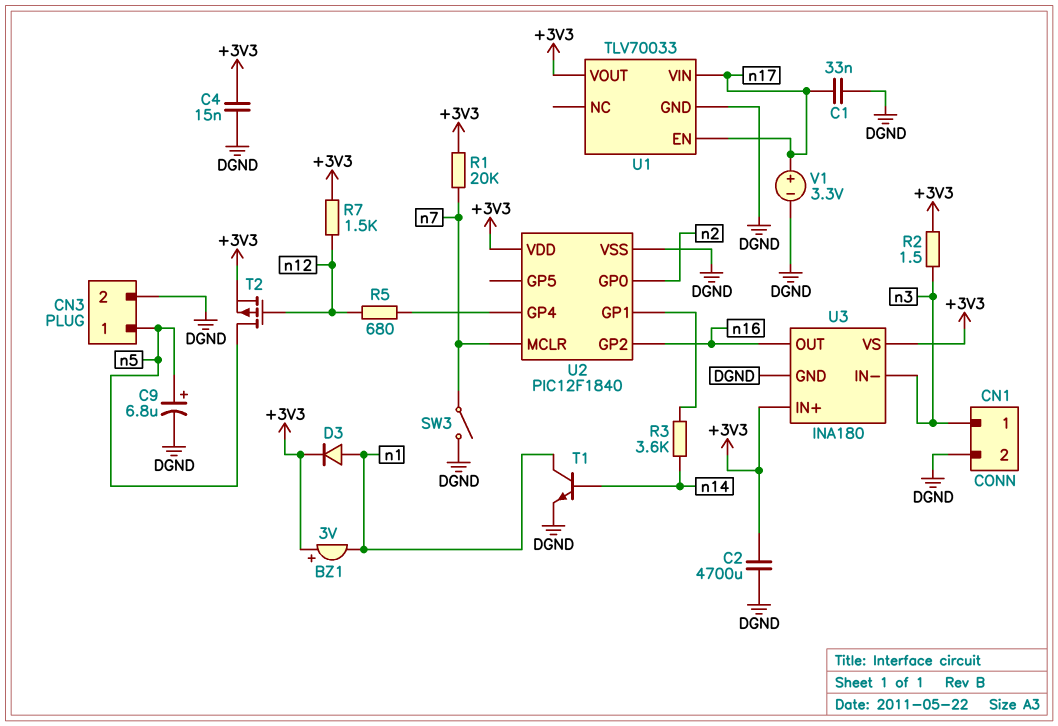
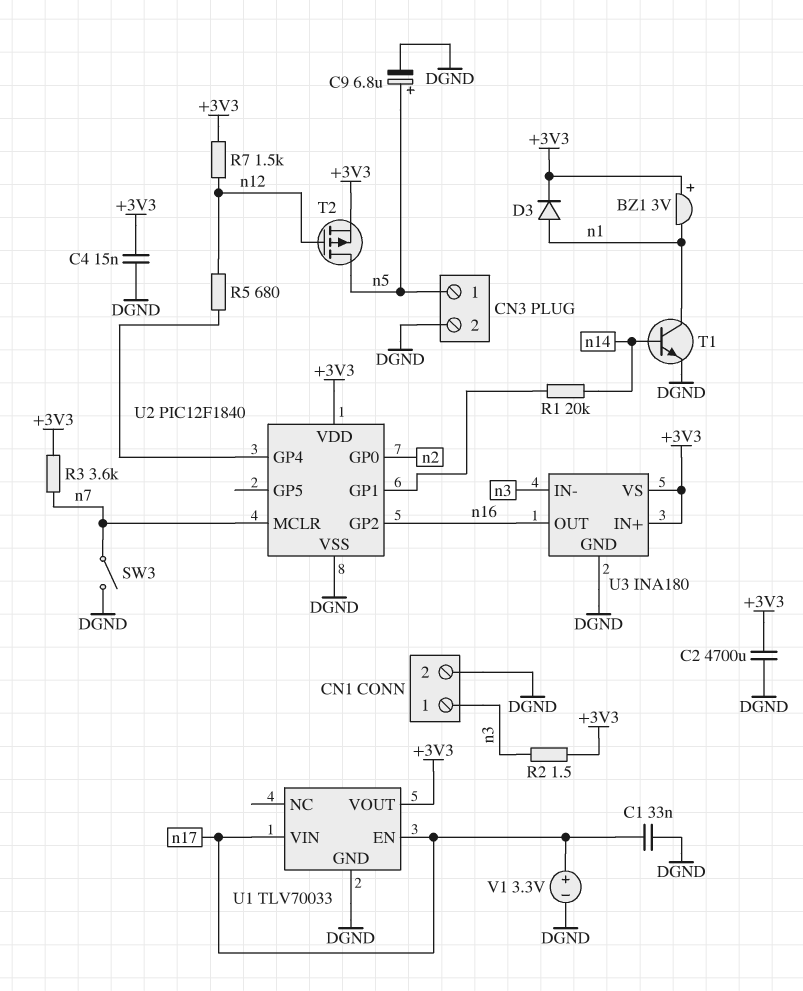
R1: 20k (+3V3, n7) -> 20k (U2/GP1, n14)
R3: 3.6k (U2/GP1, n14) -> 3.6k (+3V3, n7)

